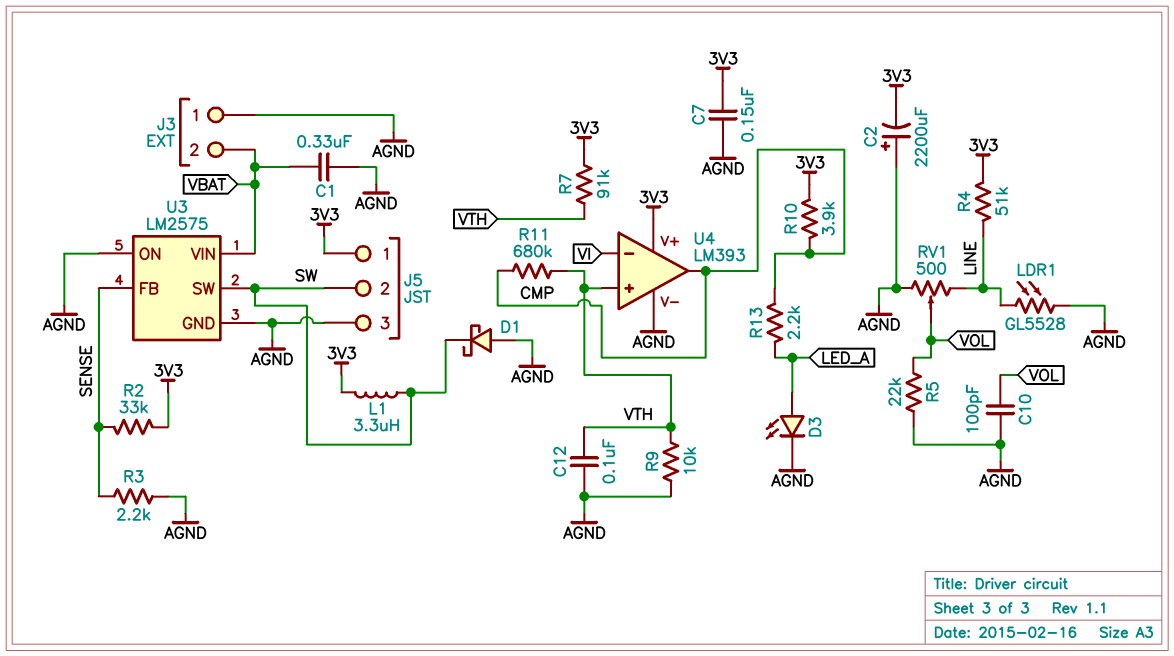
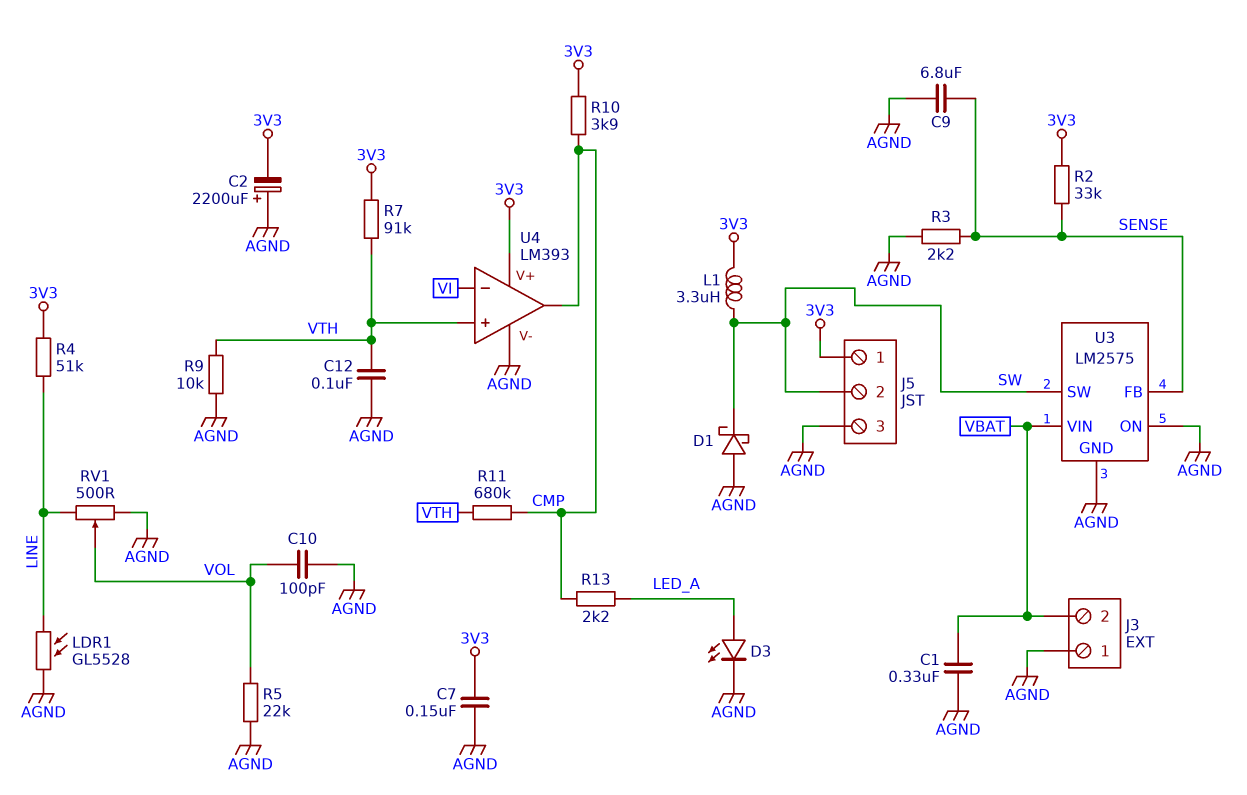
C9: none -> 6.8uF (AGND, SENSE)

